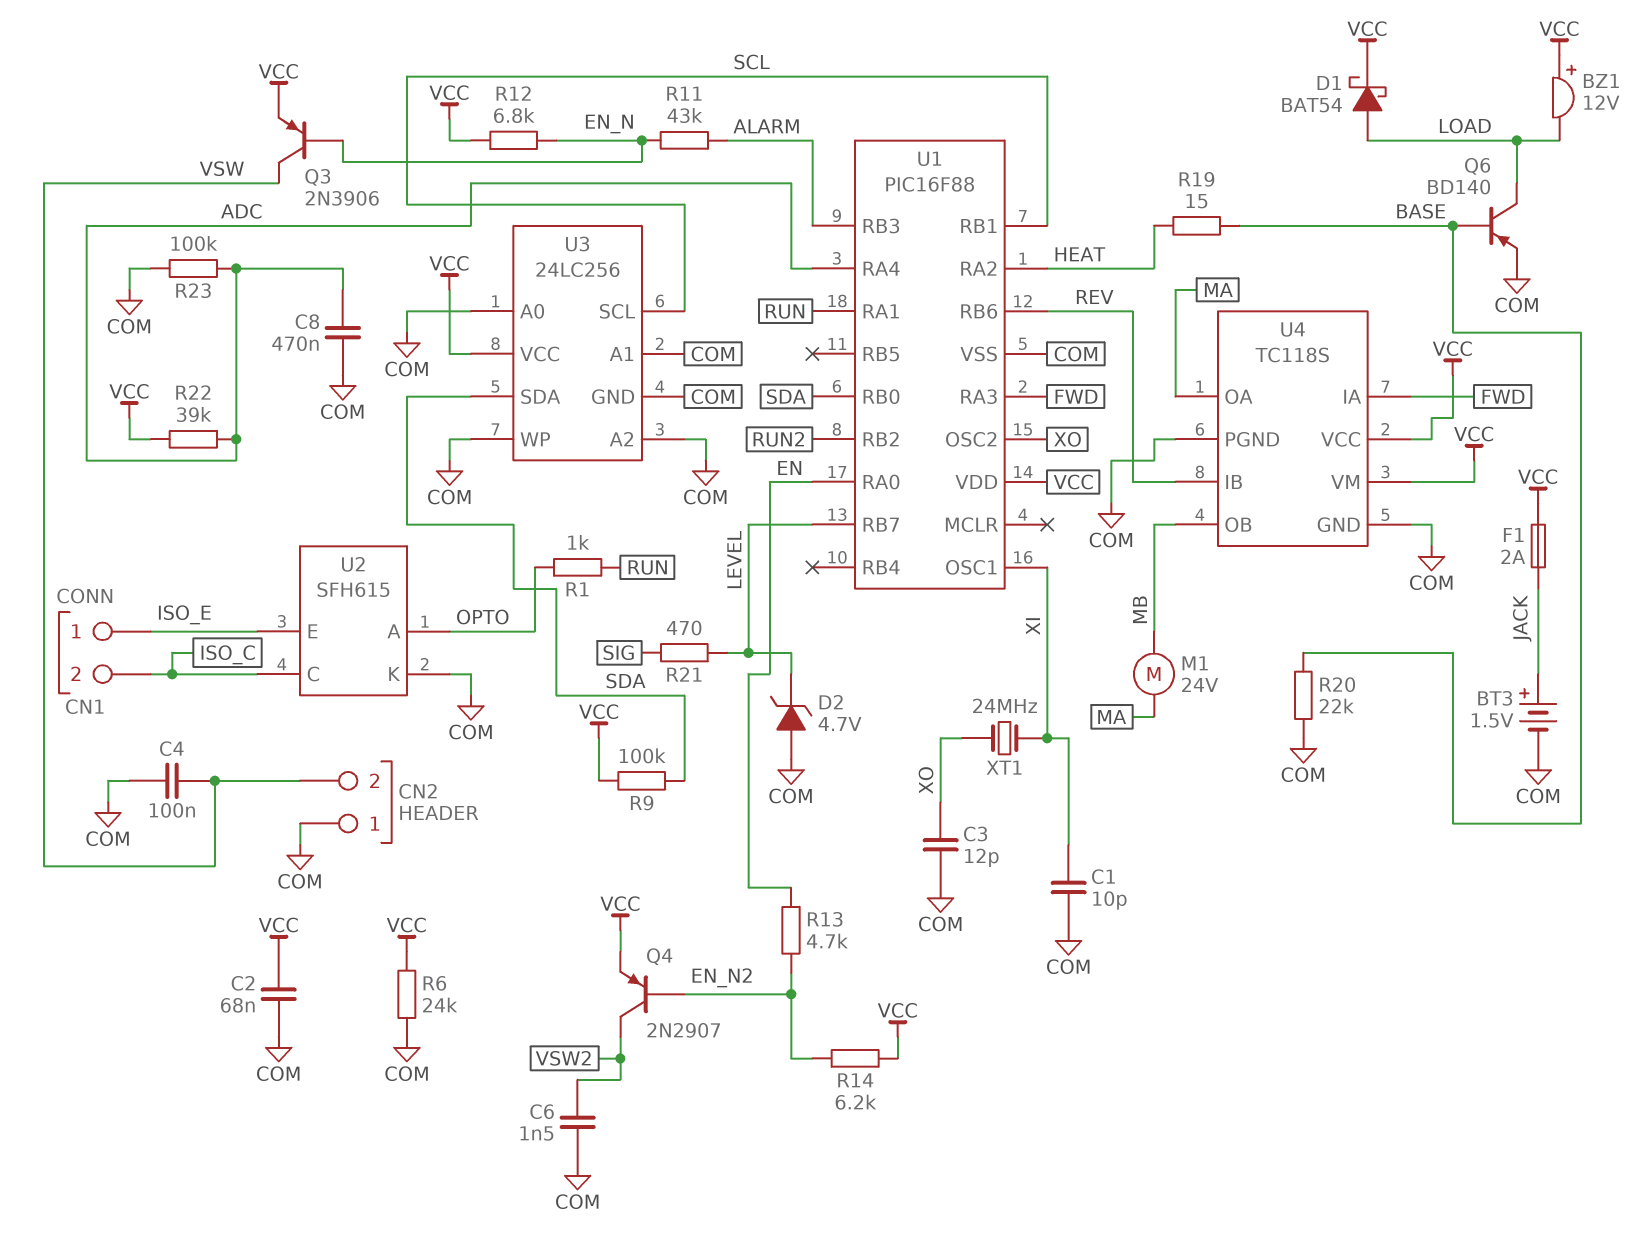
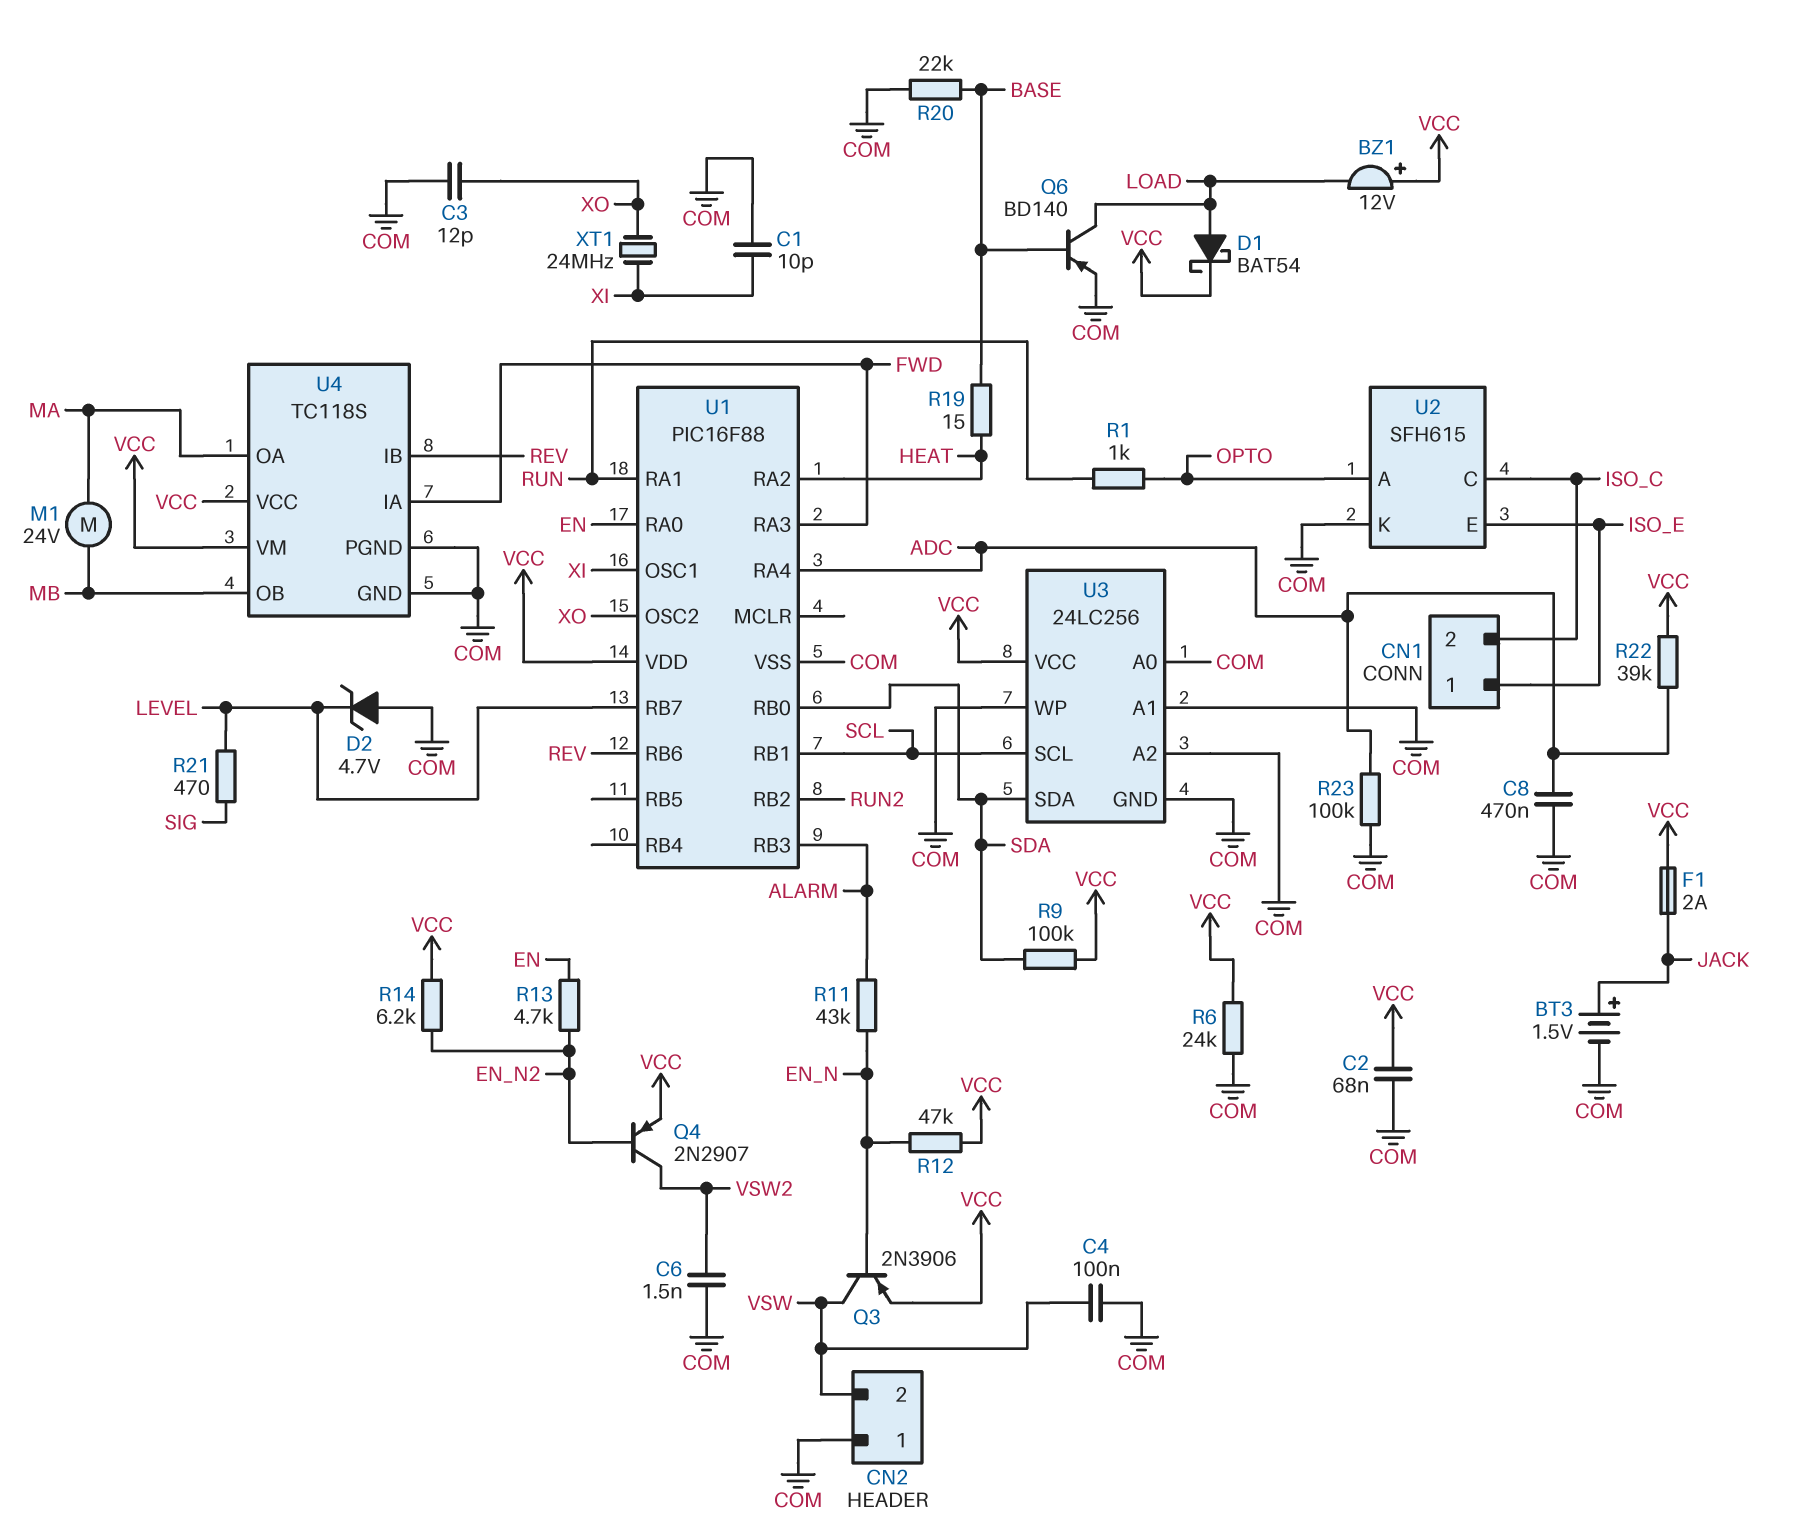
R12: 6.8k (EN_N, VCC) -> 47k (EN_N, VCC)

